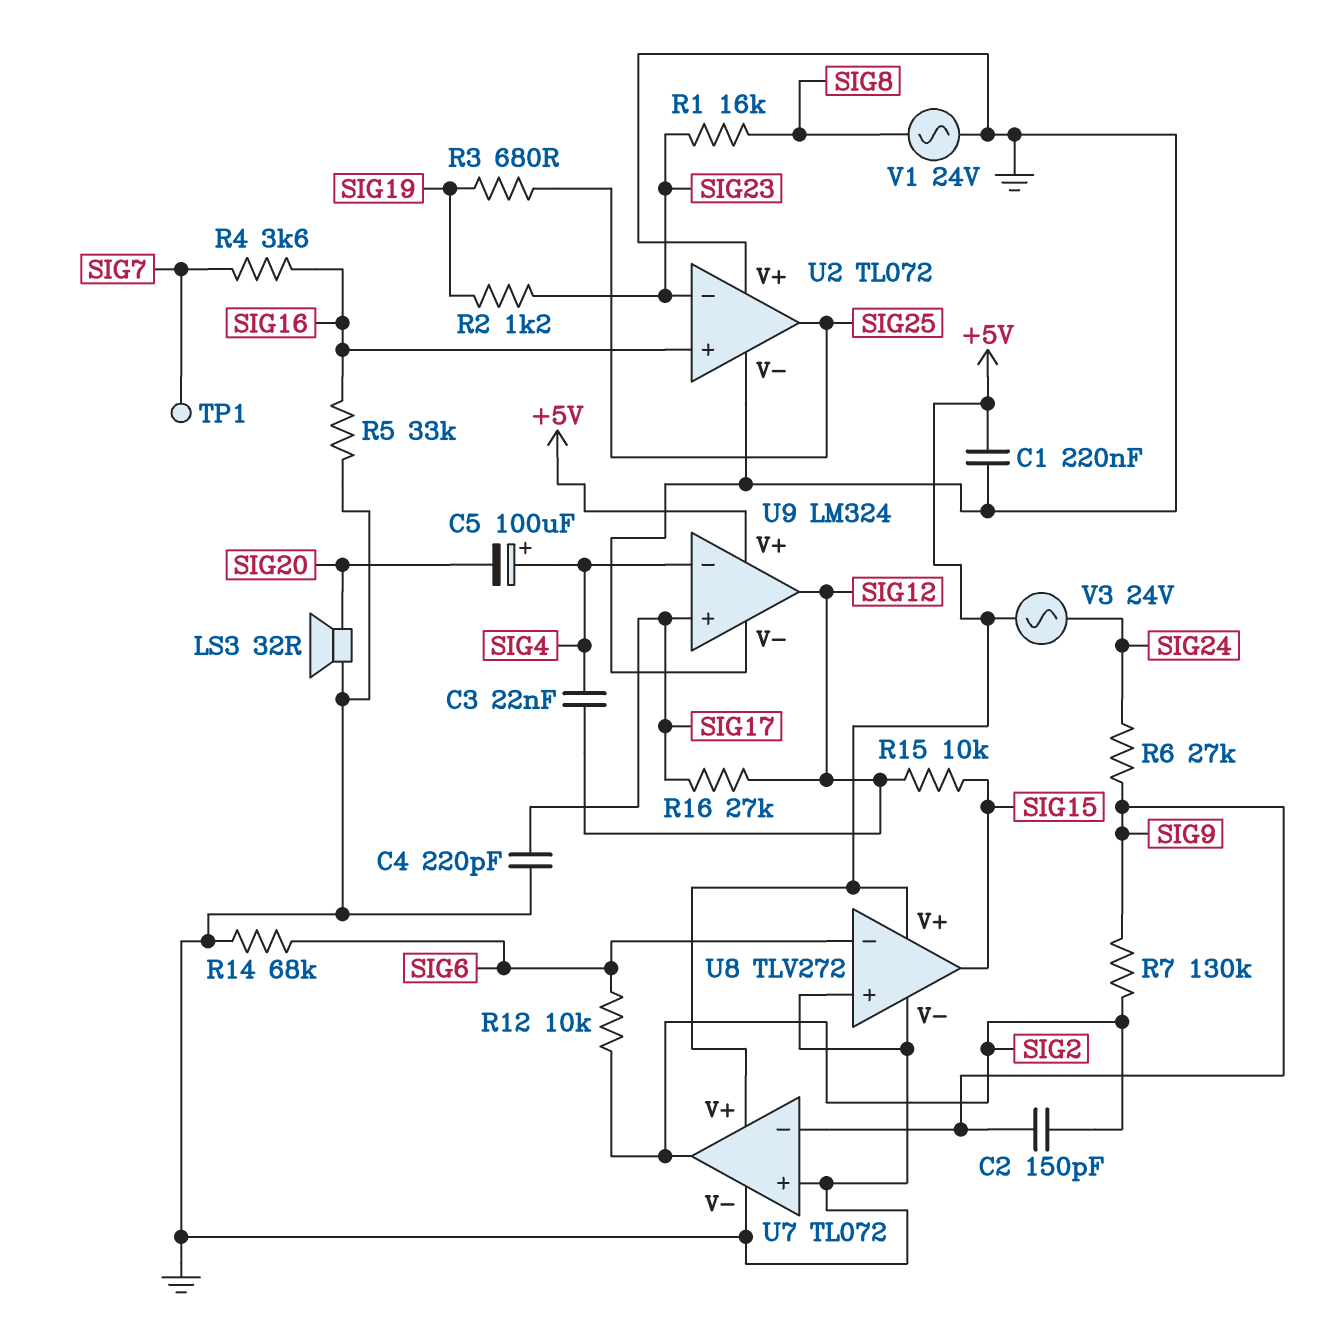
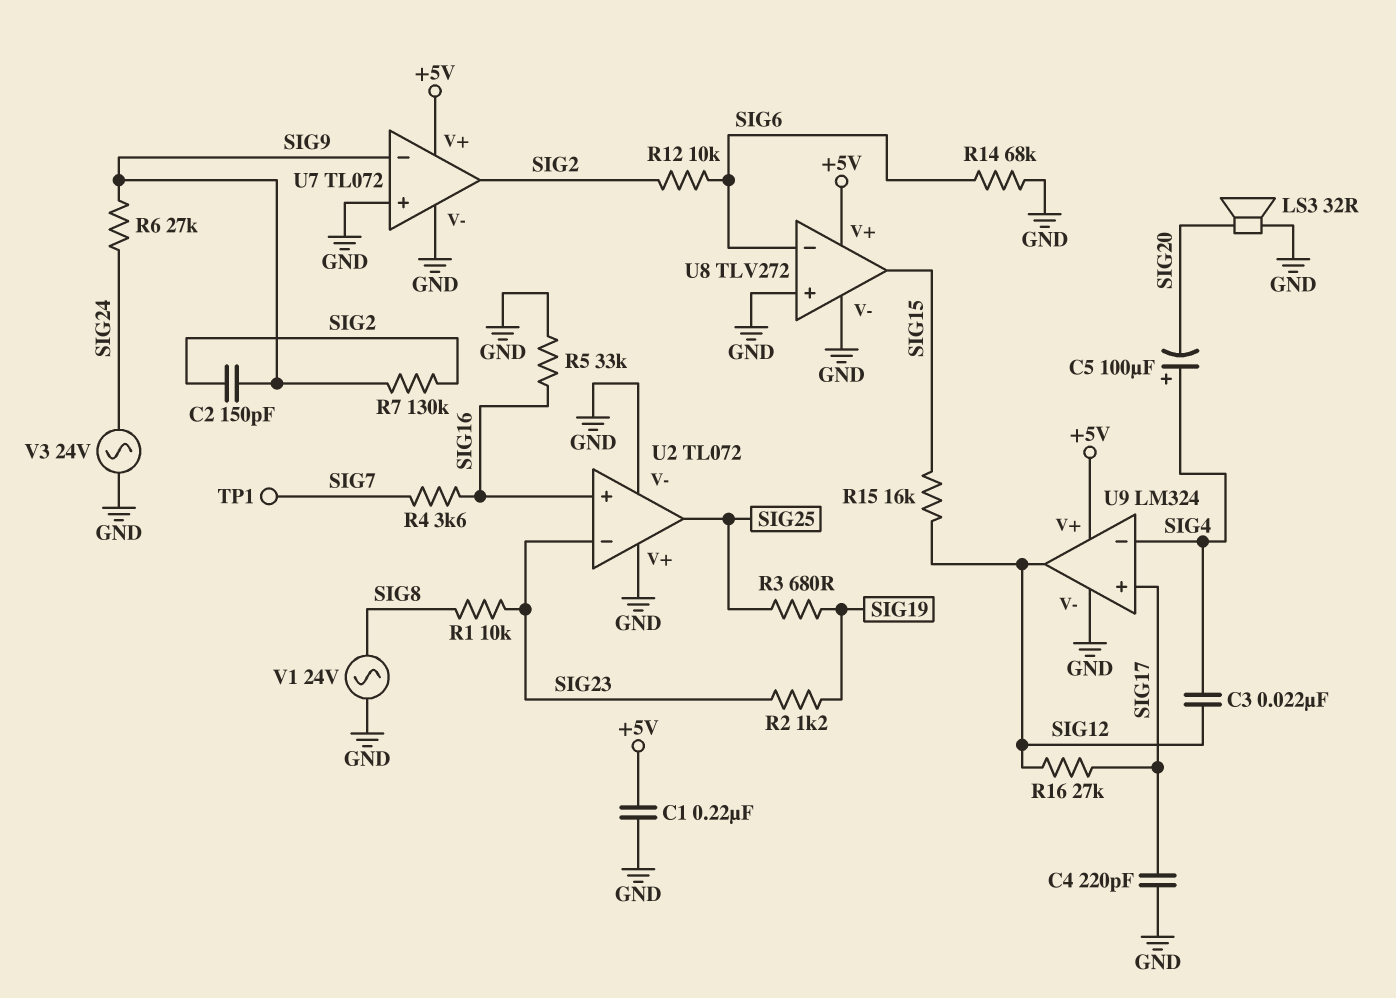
R1: 16k (SIG8, SIG23) -> 10k (SIG8, SIG23)
R15: 10k (SIG12, SIG15) -> 16k (SIG12, SIG15)
V3: AC 24V (+5V, SIG24) -> AC 24V (GND, SIG24)

